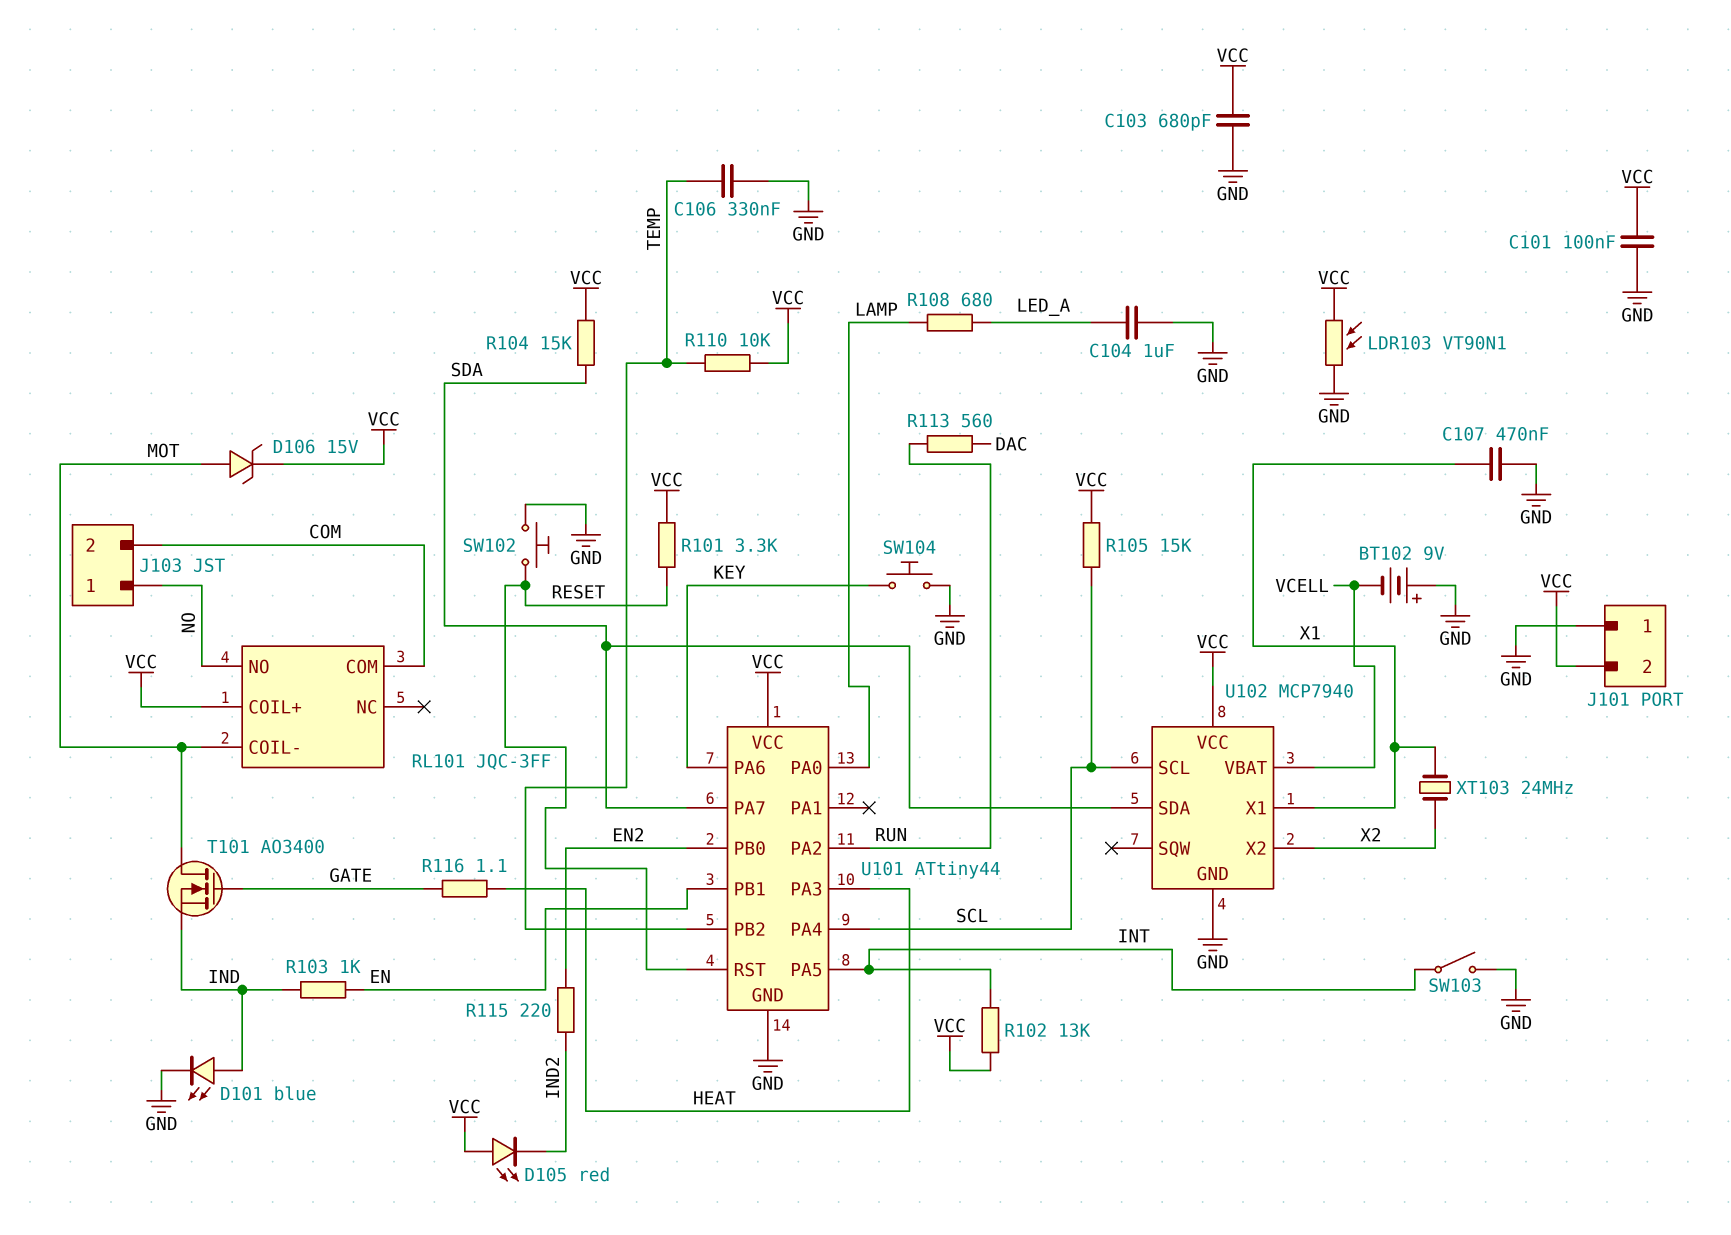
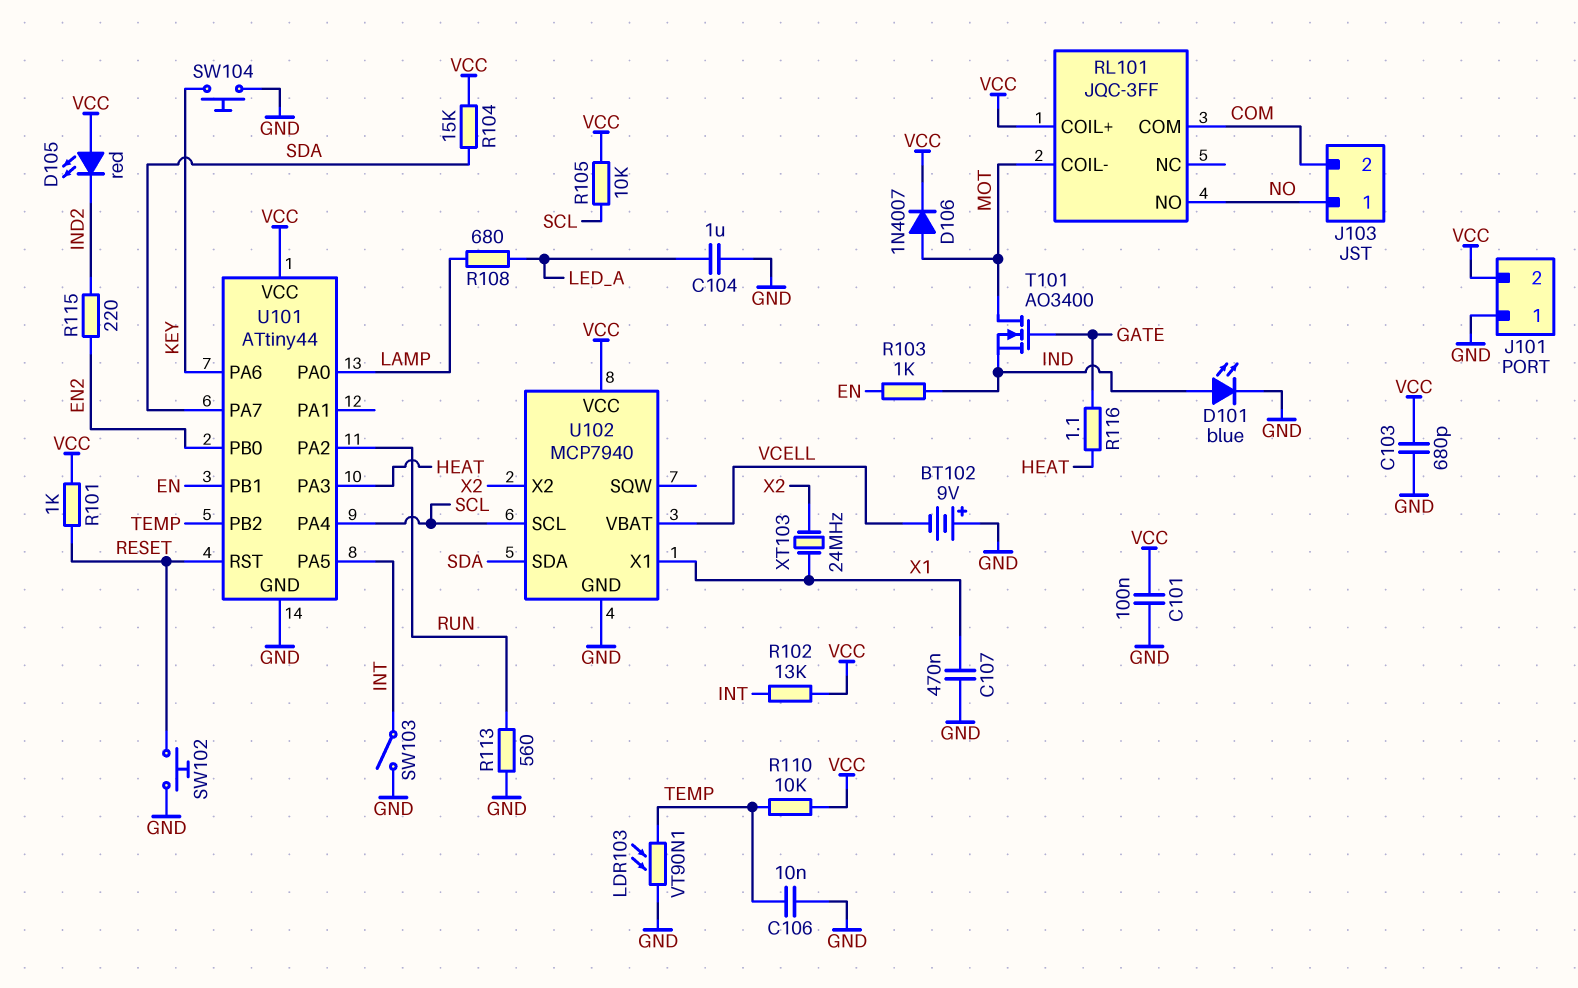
C106: 330nF (GND, TEMP) -> 10nF (GND, TEMP)
D106: zener 15V (A MOT, K VCC) -> diode 1N4007 (A MOT, K VCC)
LDR103: VT90N1 (GND, VCC) -> VT90N1 (GND, TEMP)
R101: 3.3k (RESET, VCC) -> 1k (RESET, VCC)
R105: 15k (SCL, VCC) -> 10k (SCL, VCC)
R113: 560 (DAC, RUN) -> 560 (GND, RUN)

